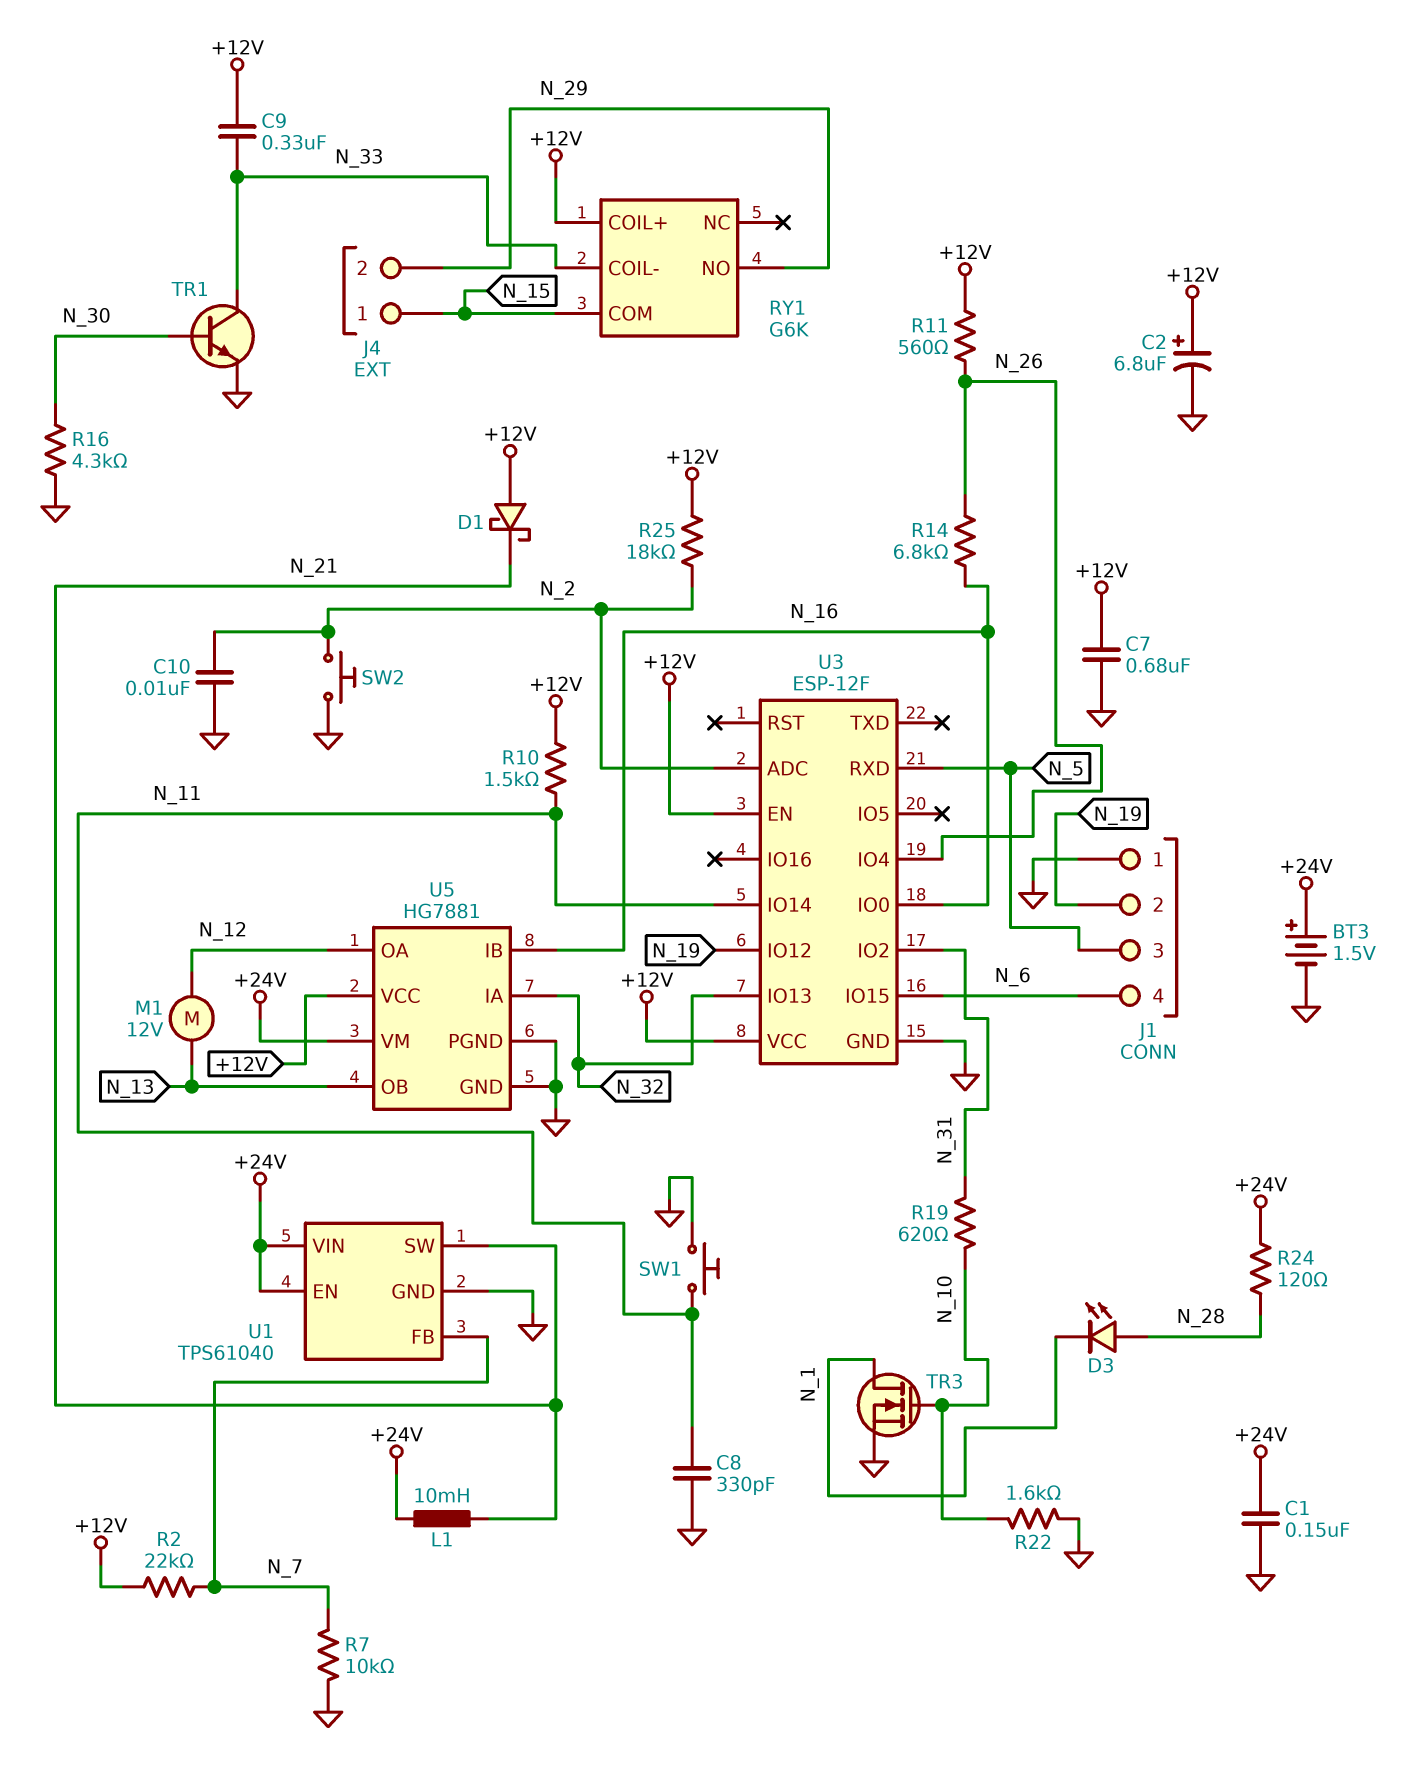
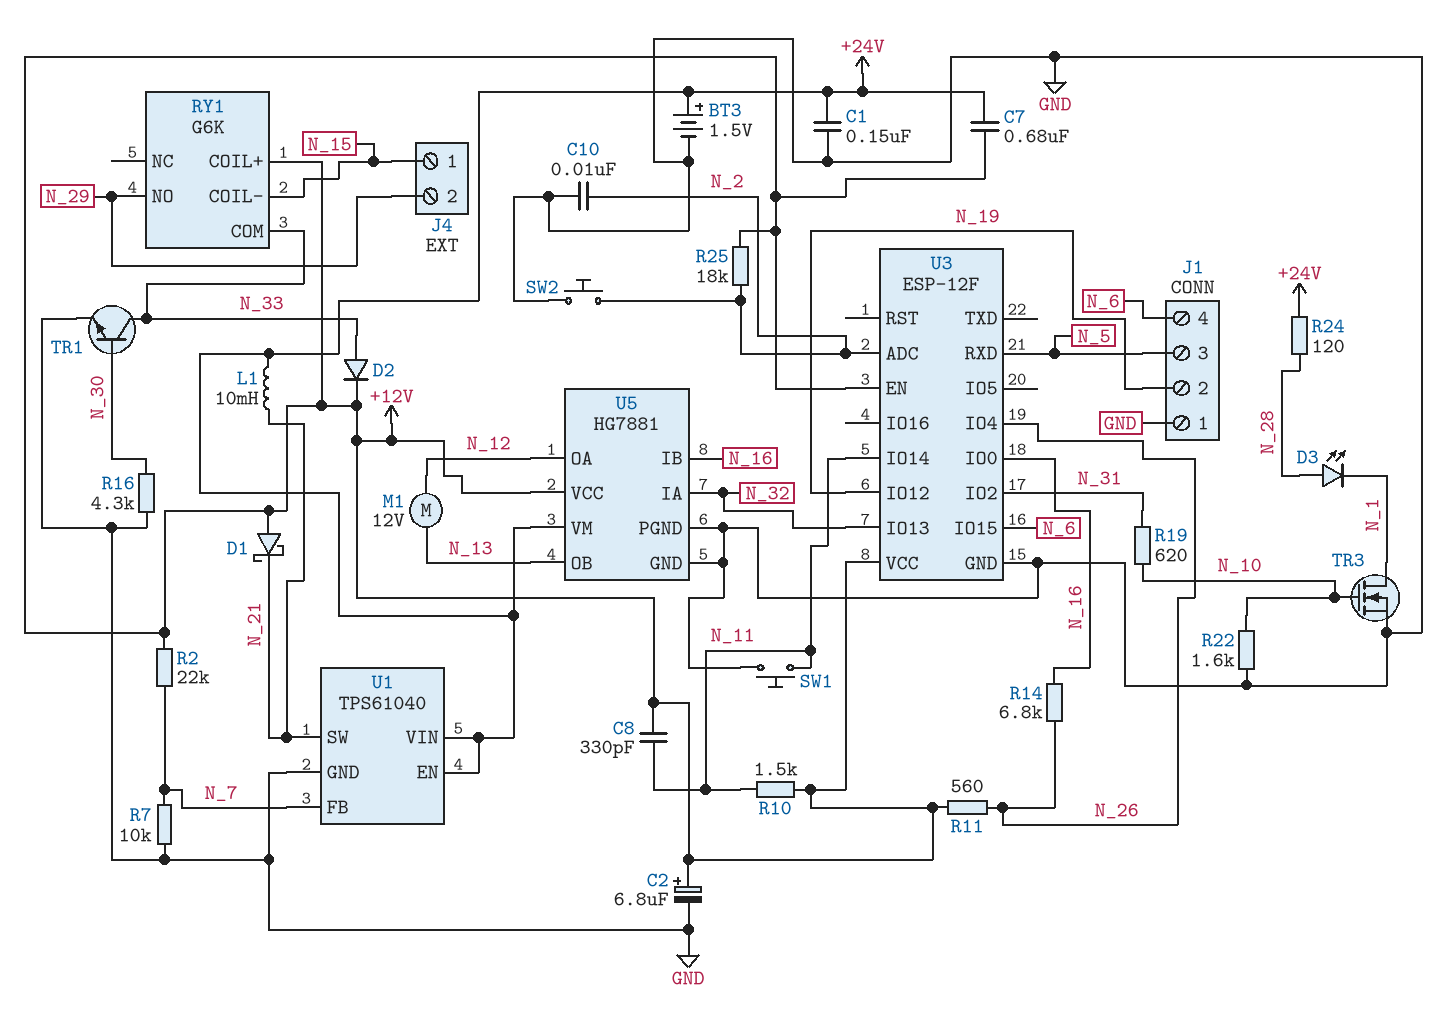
C7: 680nF (+12V, GND) -> 680nF (+12V, +24V)
C8: 330pF (GND, N_11) -> 330pF (+12V, N_11)
C9: 330nF (+12V, N_33) -> none
D2: none -> diode (A N_33, K +12V)
RY1 pin COIL-: N_33 -> N_15
RY1 pin COM: N_15 -> N_33

